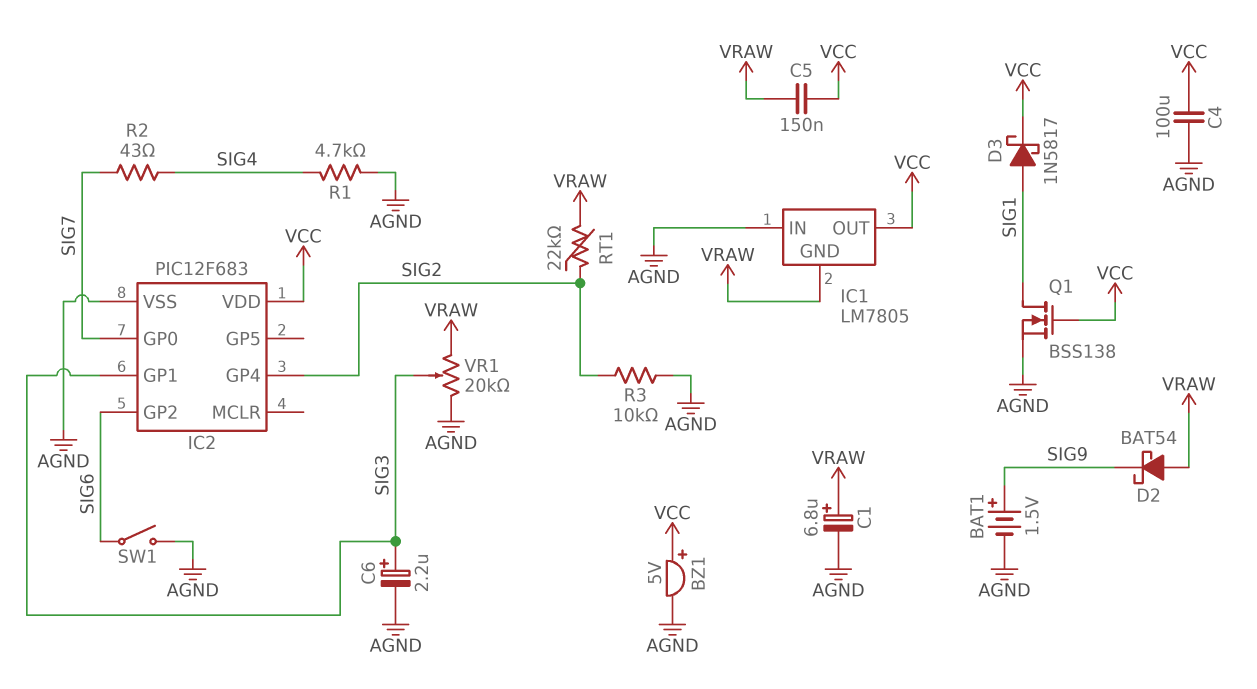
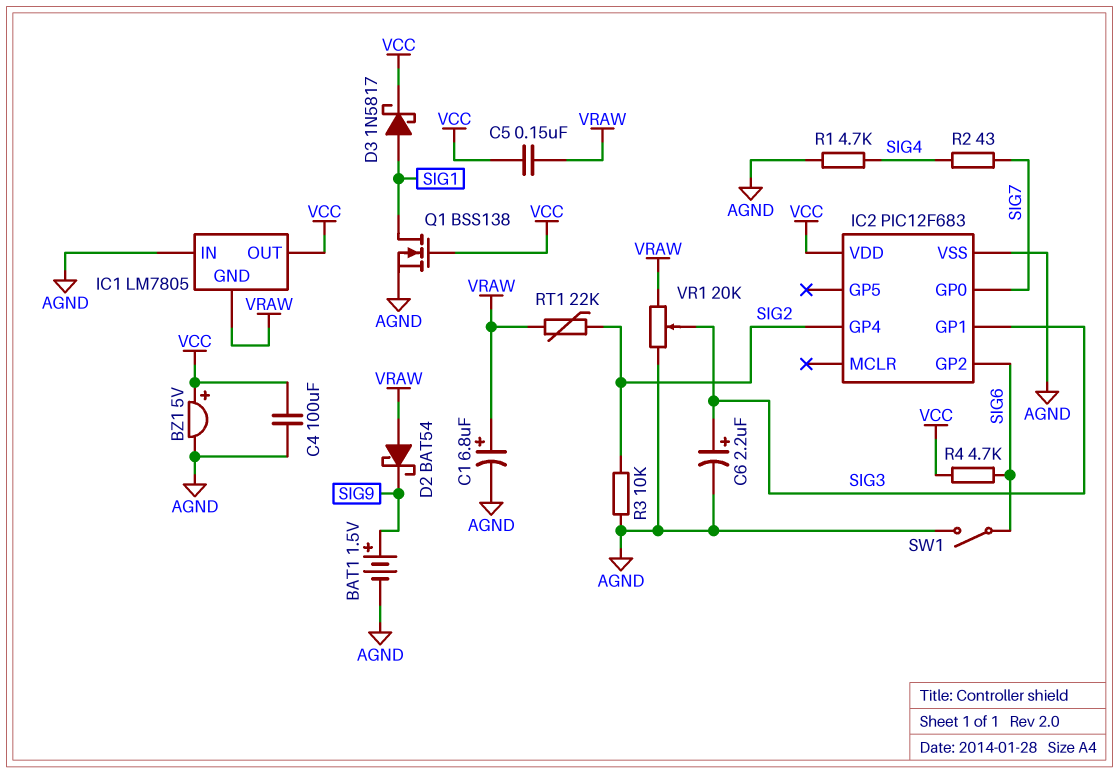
R4: none -> 4.7k (SIG6, VCC)

